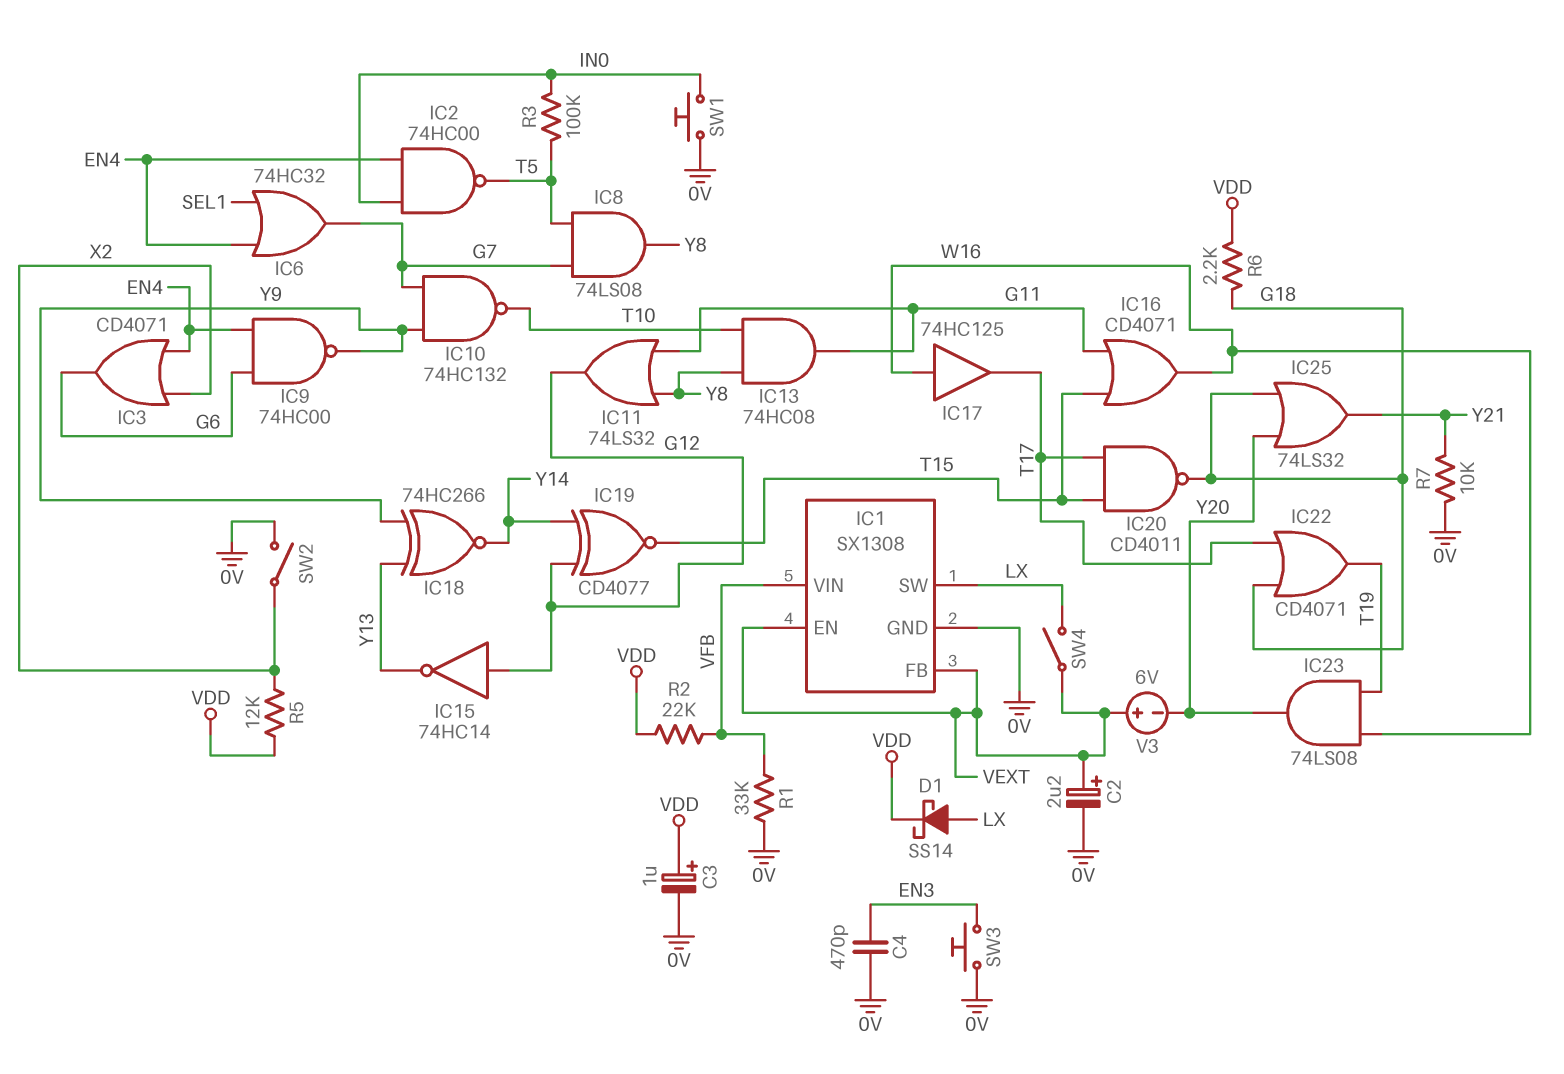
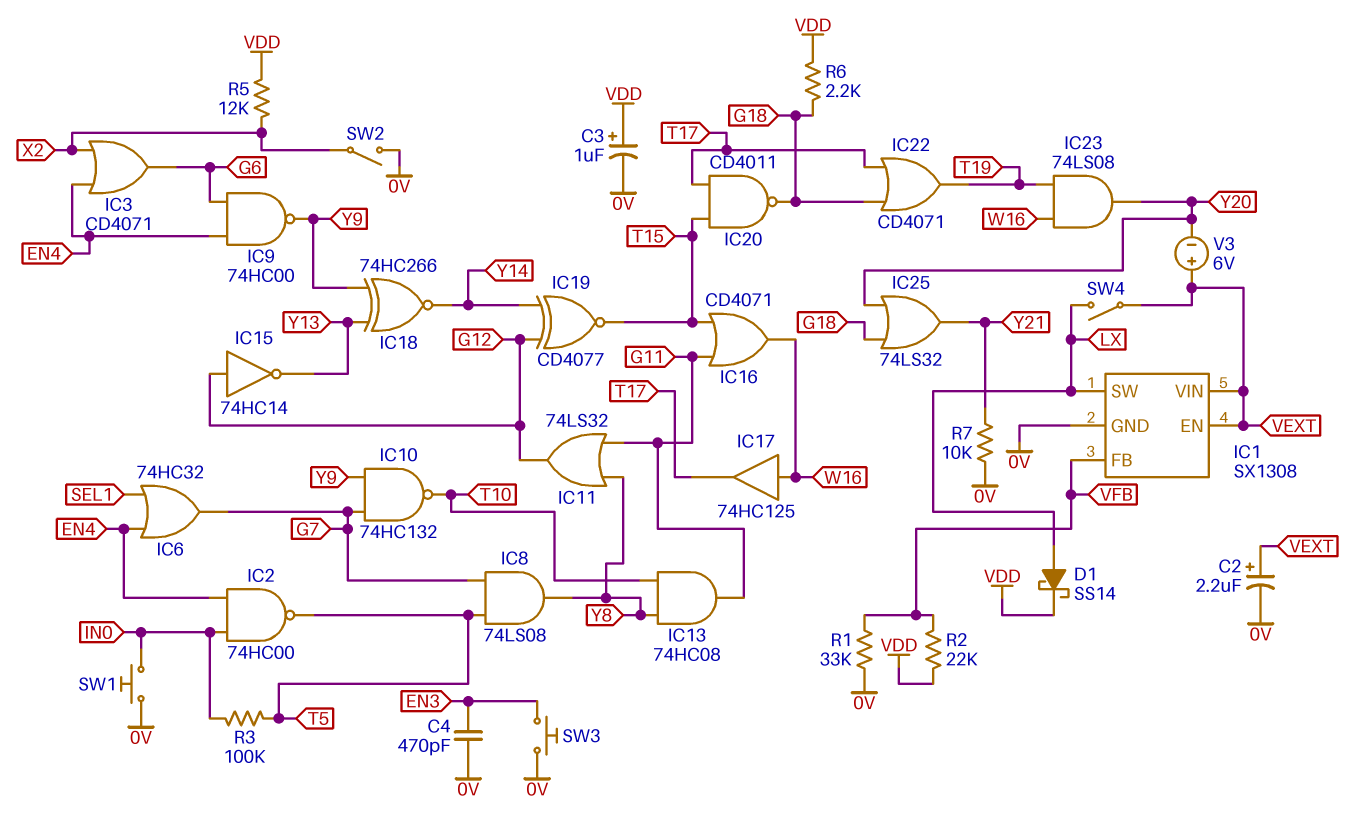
IC1 pin FB: VEXT -> VFB
IC1 pin VIN: VFB -> VEXT

